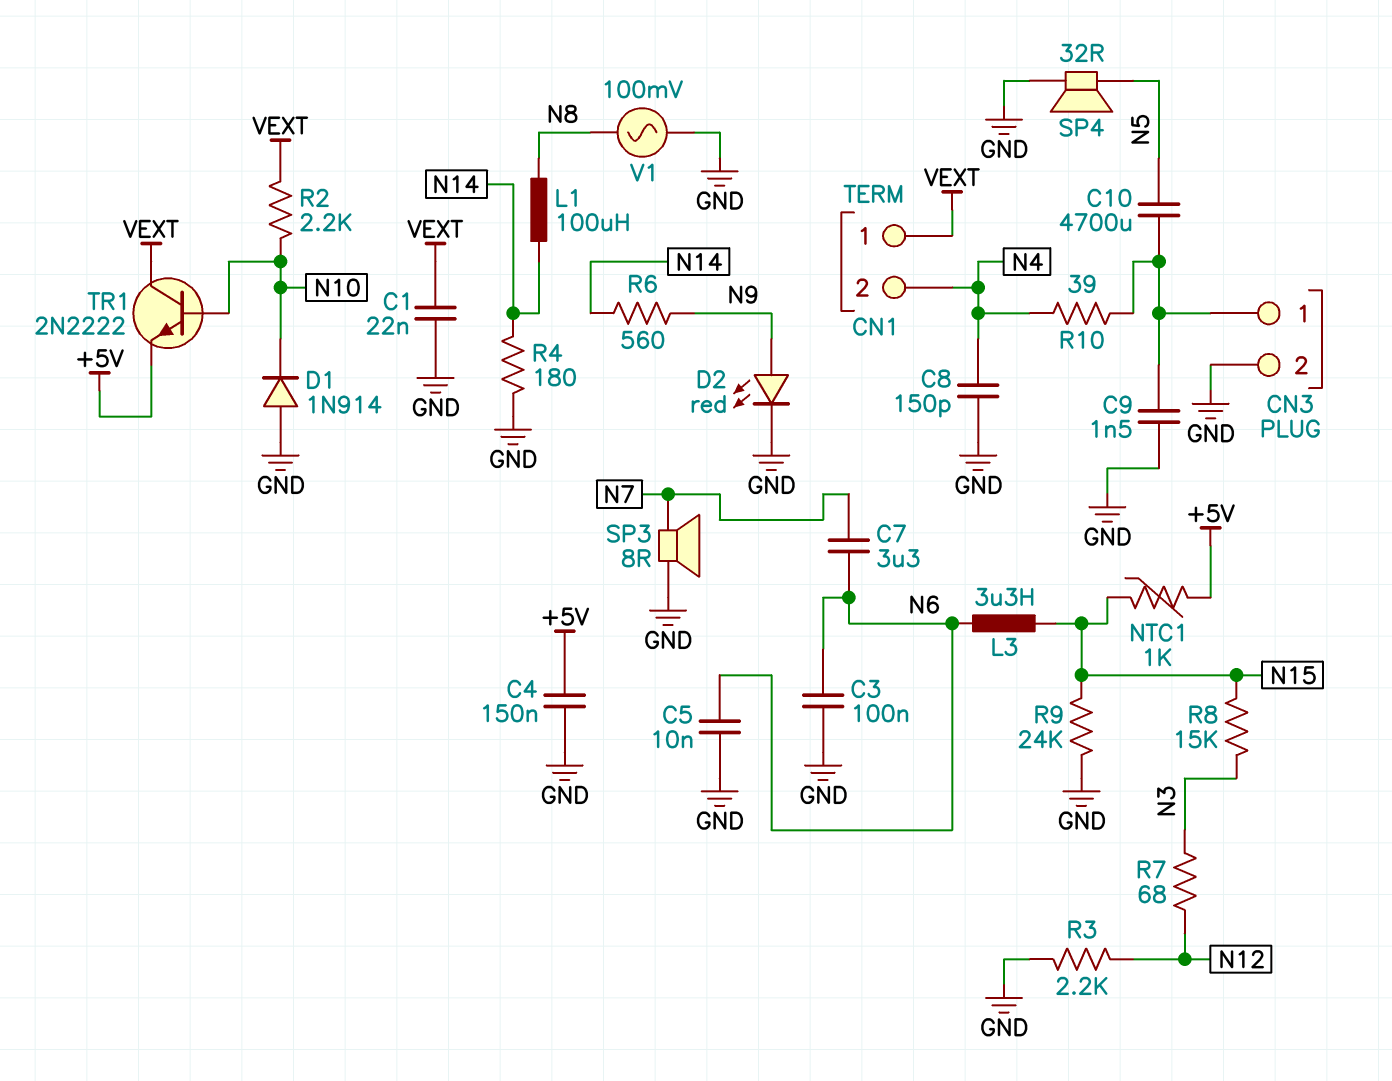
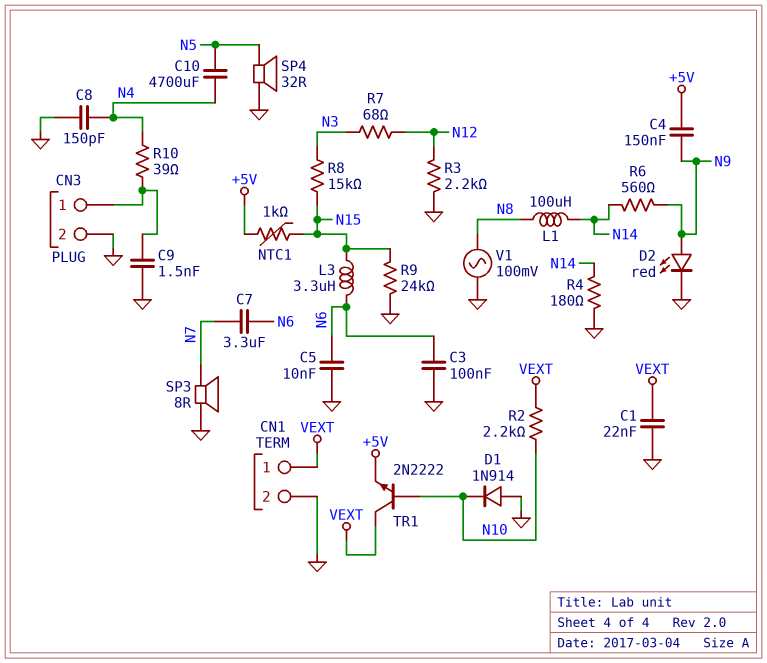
C4: 150nF (+5V, GND) -> 150nF (+5V, N9)
C10: 4700uF (CN3/1, N5) -> 4700uF (N4, N5)
CN1 pin 2: N4 -> GND

